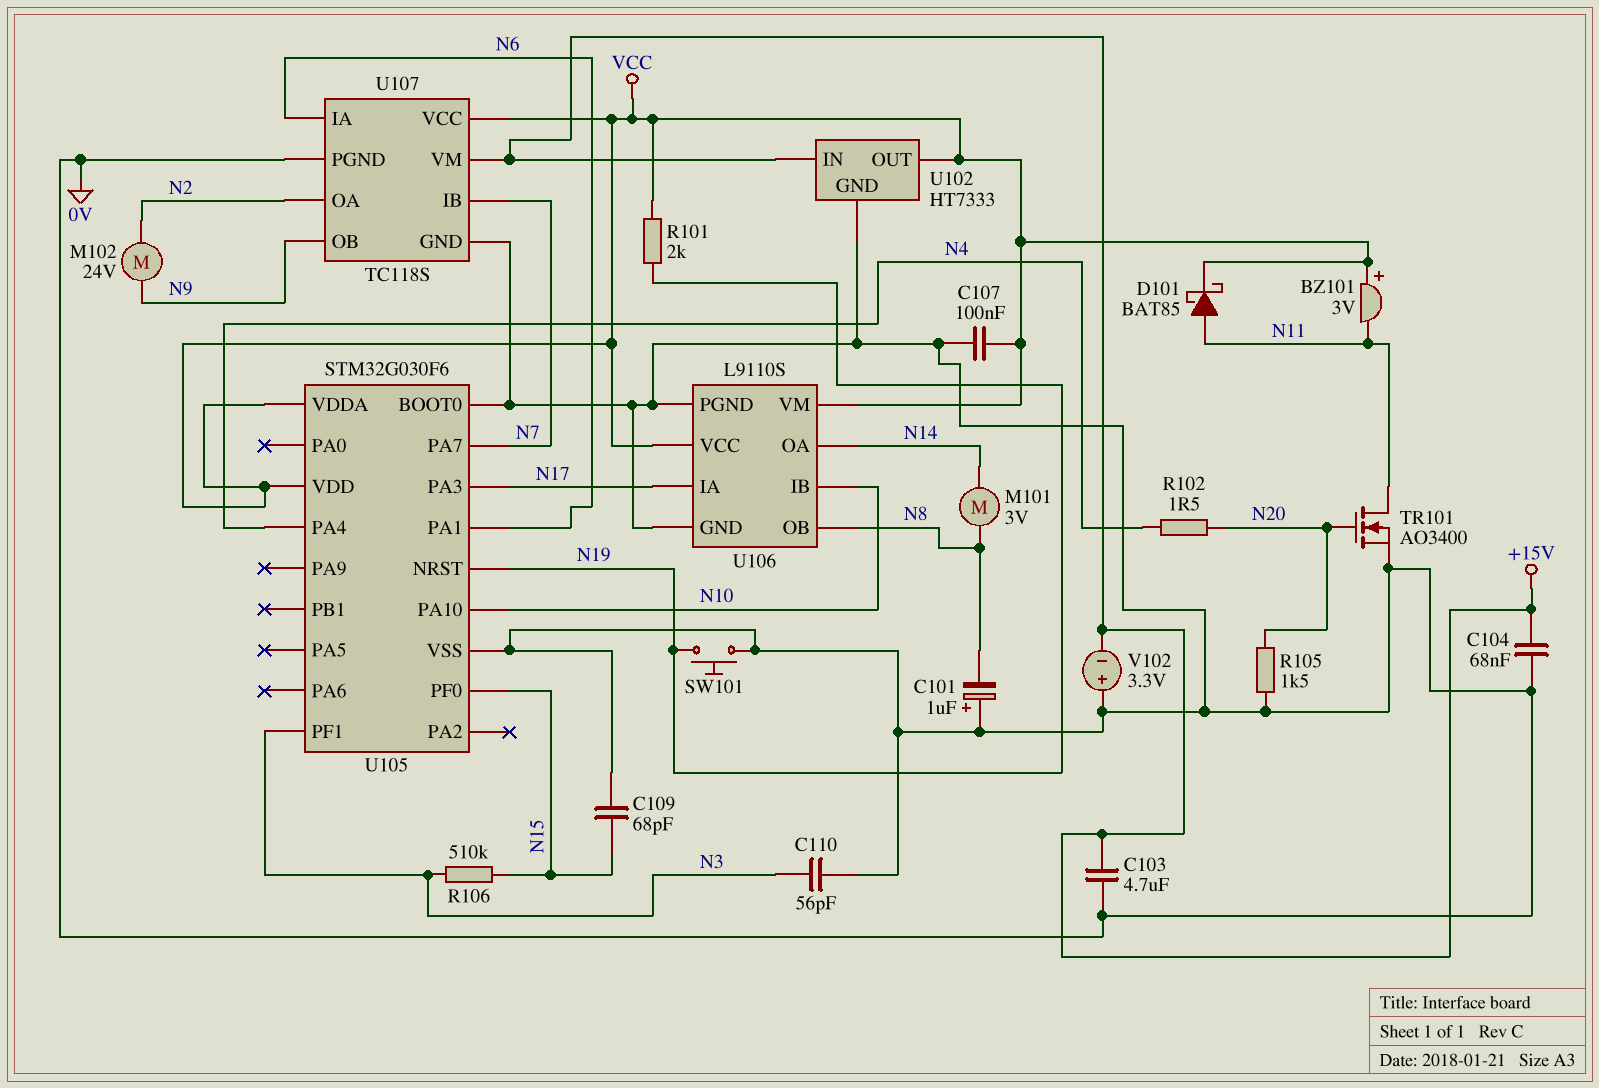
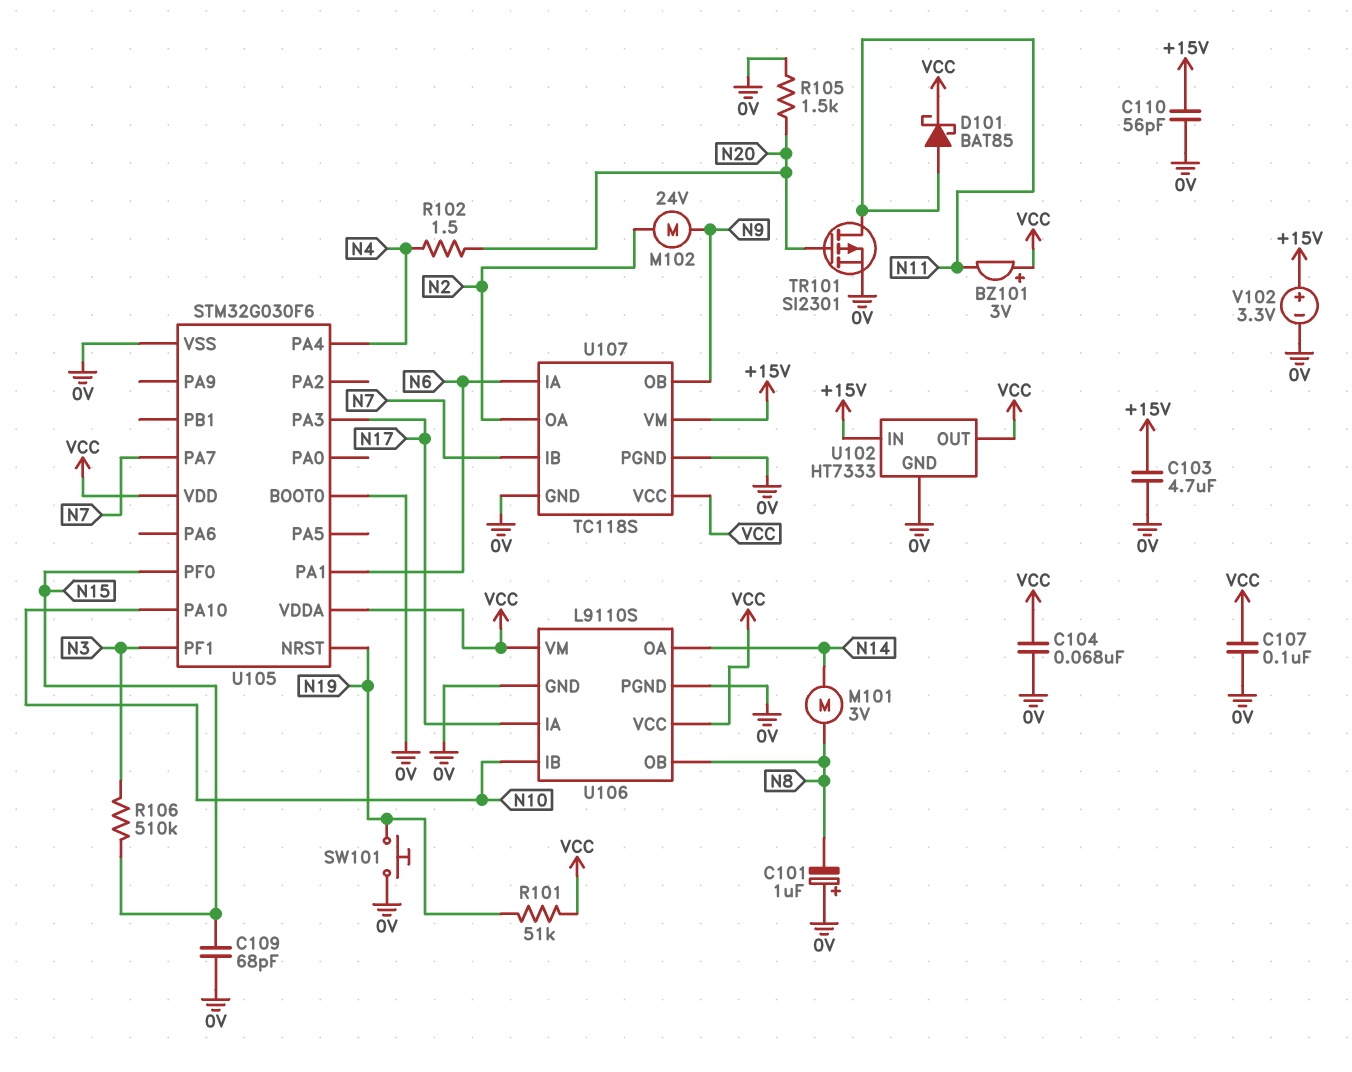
C104: 68nF (+15V, 0V) -> 68nF (0V, VCC)
C110: 56pF (0V, N3) -> 56pF (+15V, 0V)
R101: 2k (N19, VCC) -> 51k (N19, VCC)
TR101: NMOS AO3400 (G N20, D N11, S 0V) -> PMOS SI2301 (G N20, D N11, S 0V)
V102: 3.3V (plus 0V, minus +15V) -> 3.3V (plus +15V, minus 0V)

